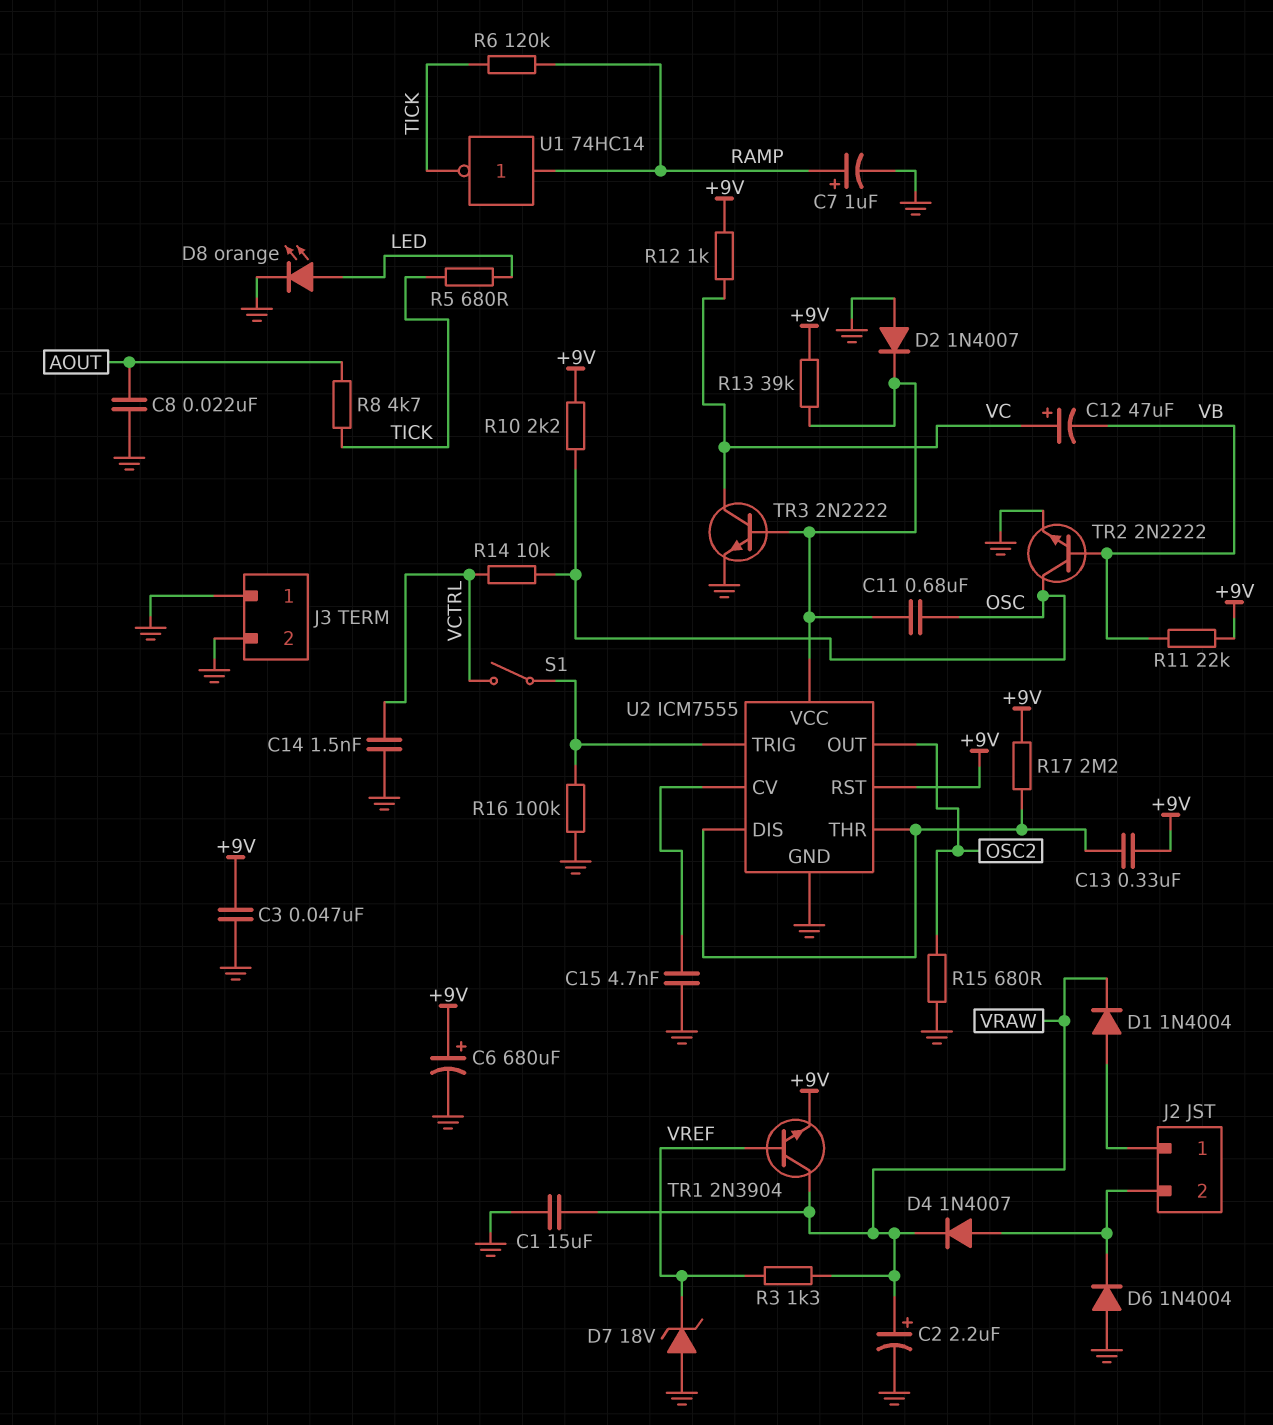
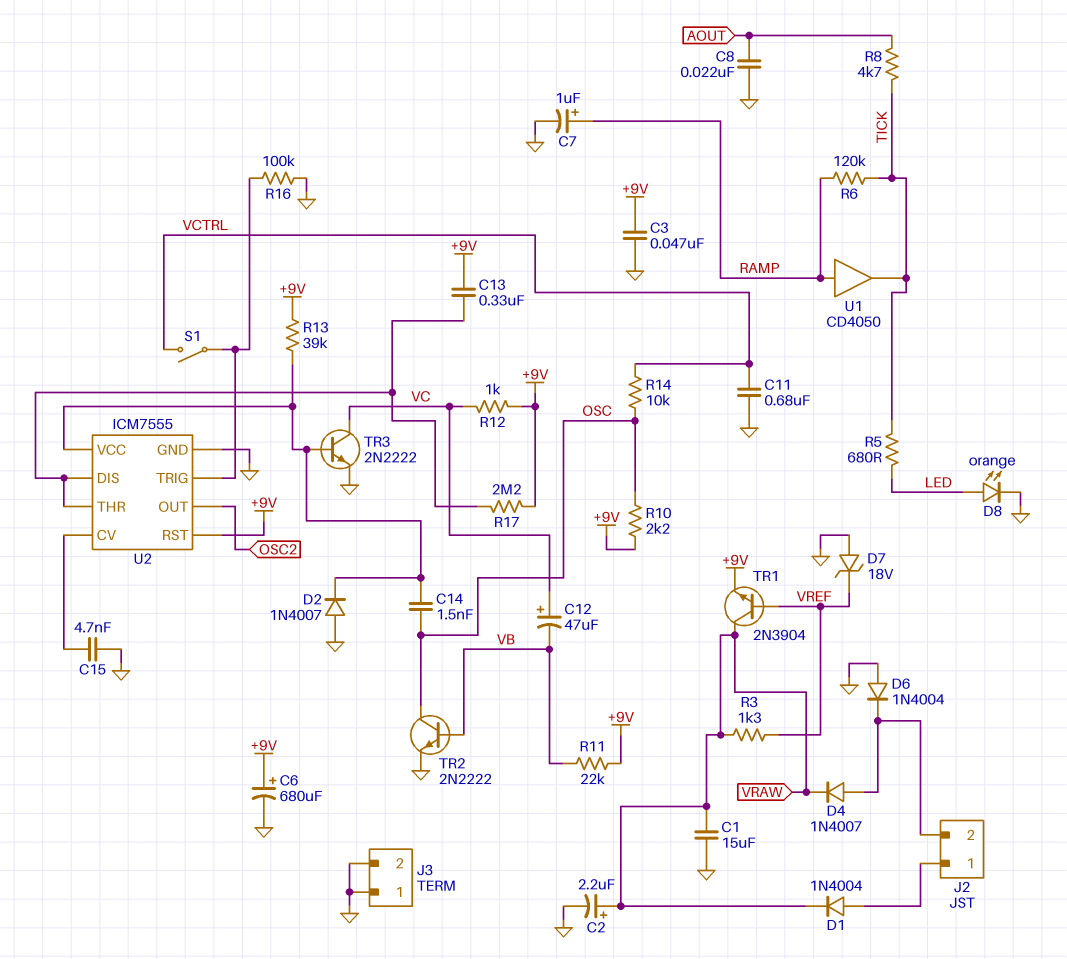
C11: 680nF (OSC, U2/VCC) -> 680nF (GND, VCTRL)
C14: 1.5nF (GND, VCTRL) -> 1.5nF (OSC, U2/VCC)
R15: 680 (GND, OSC2) -> none
U1: NOT 74HC14 (in RAMP, out TICK) -> buffer CD4050 (in RAMP, out TICK)

